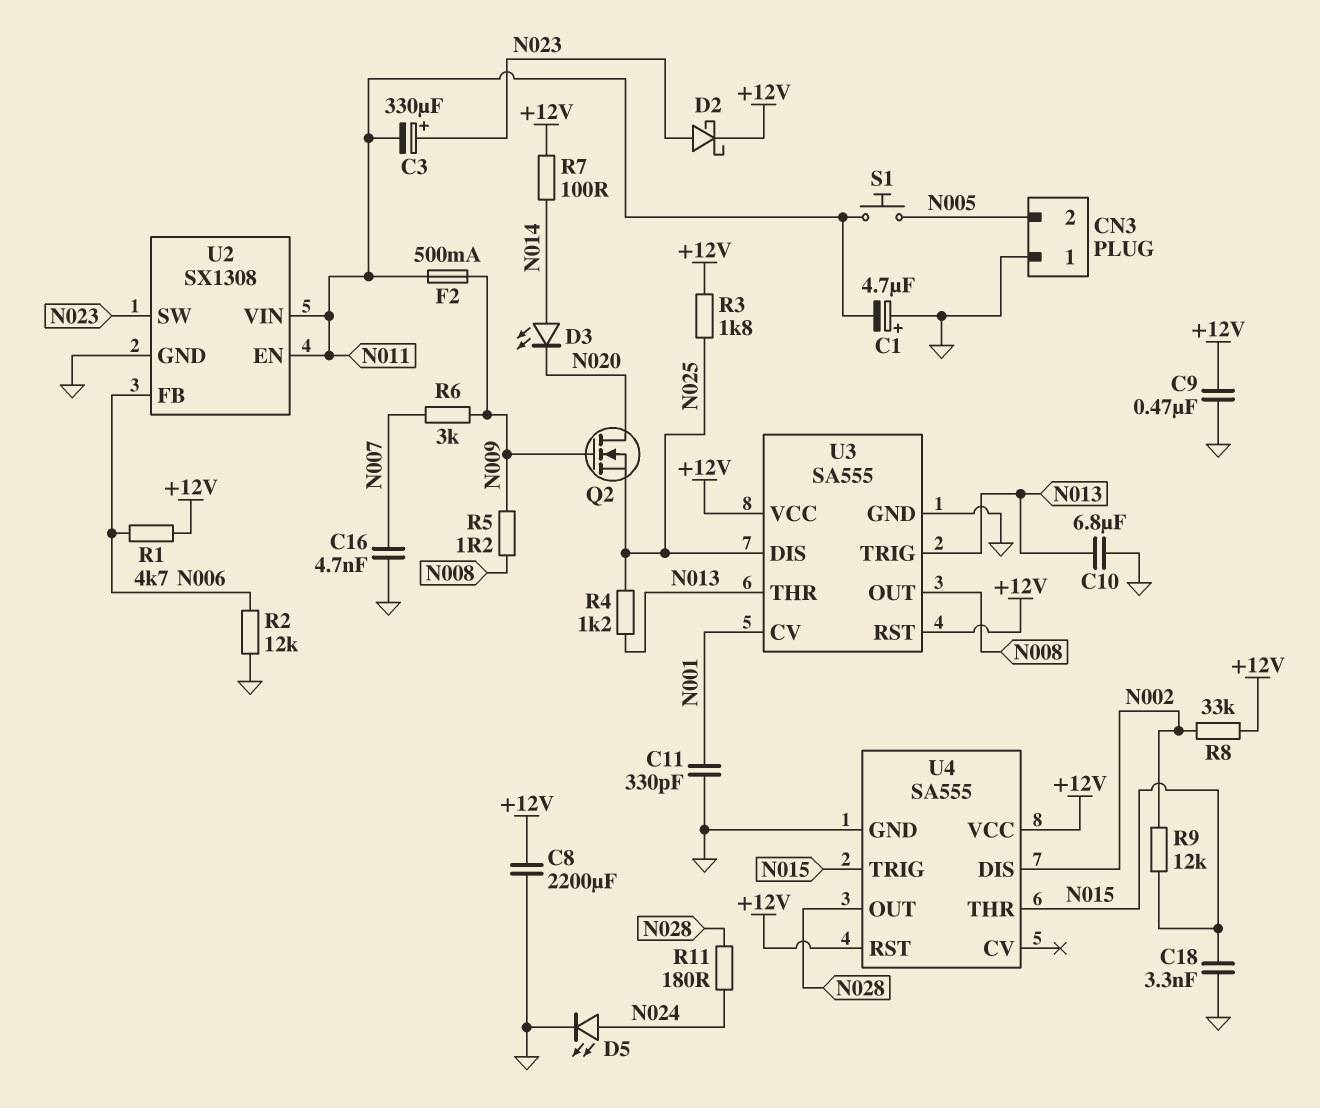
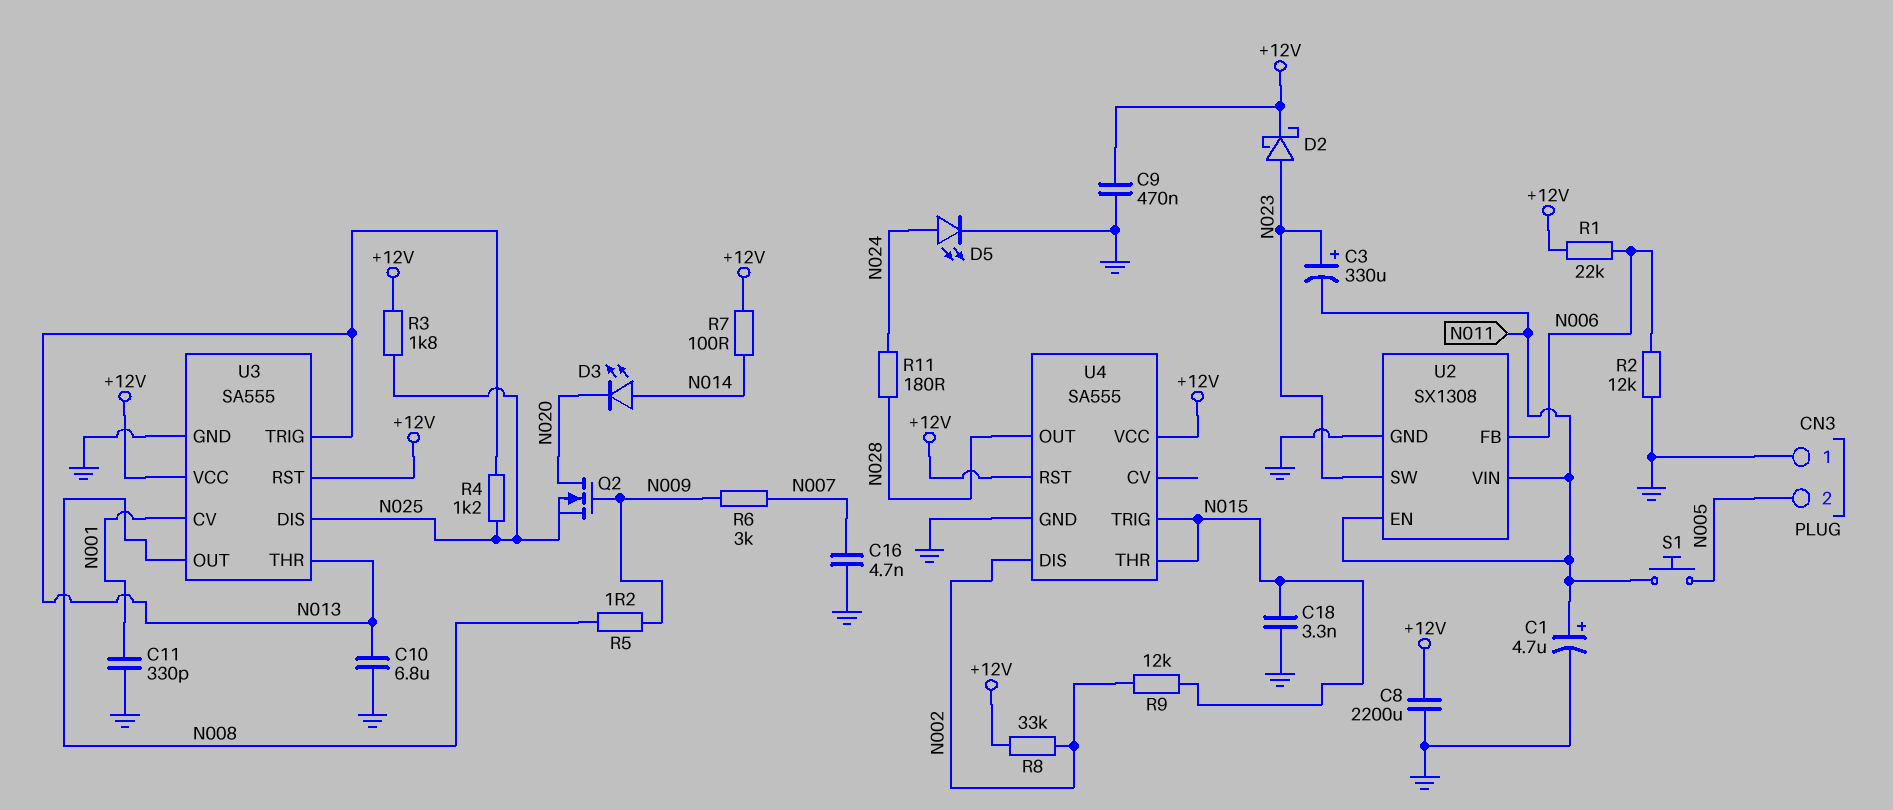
C1: 4.7uF (plus GND, minus N011) -> 4.7uF (plus N011, minus GND)
F2: 500mA (N009, N011) -> none
R1: 4.7k (+12V, N006) -> 22k (+12V, N006)

